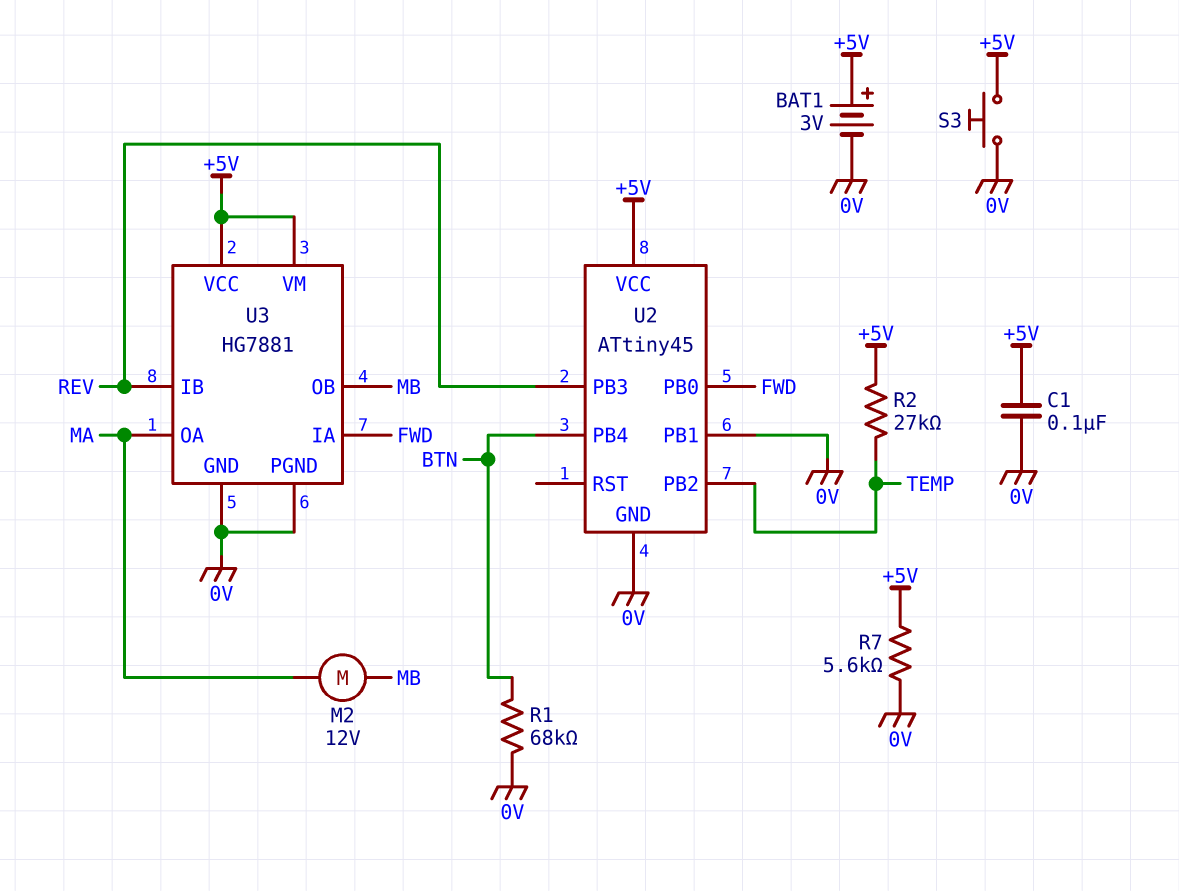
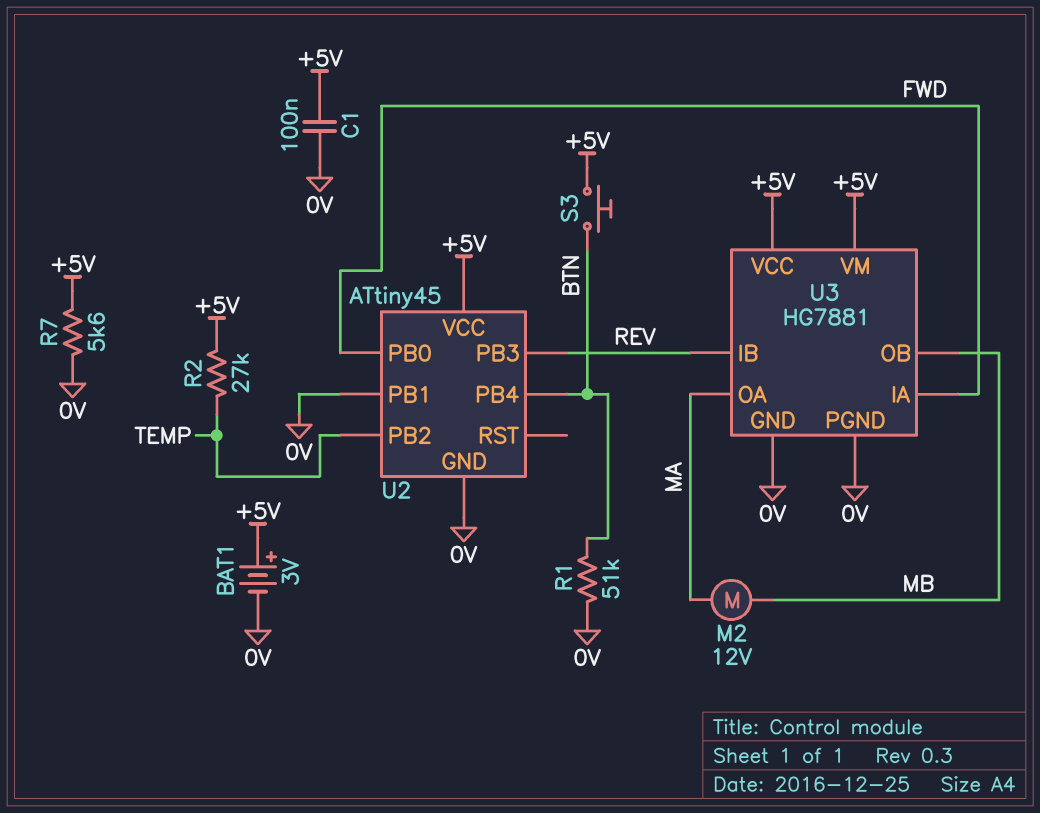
R1: 68k (0V, BTN) -> 51k (0V, BTN)
S3: button (+5V, 0V) -> button (+5V, BTN)

